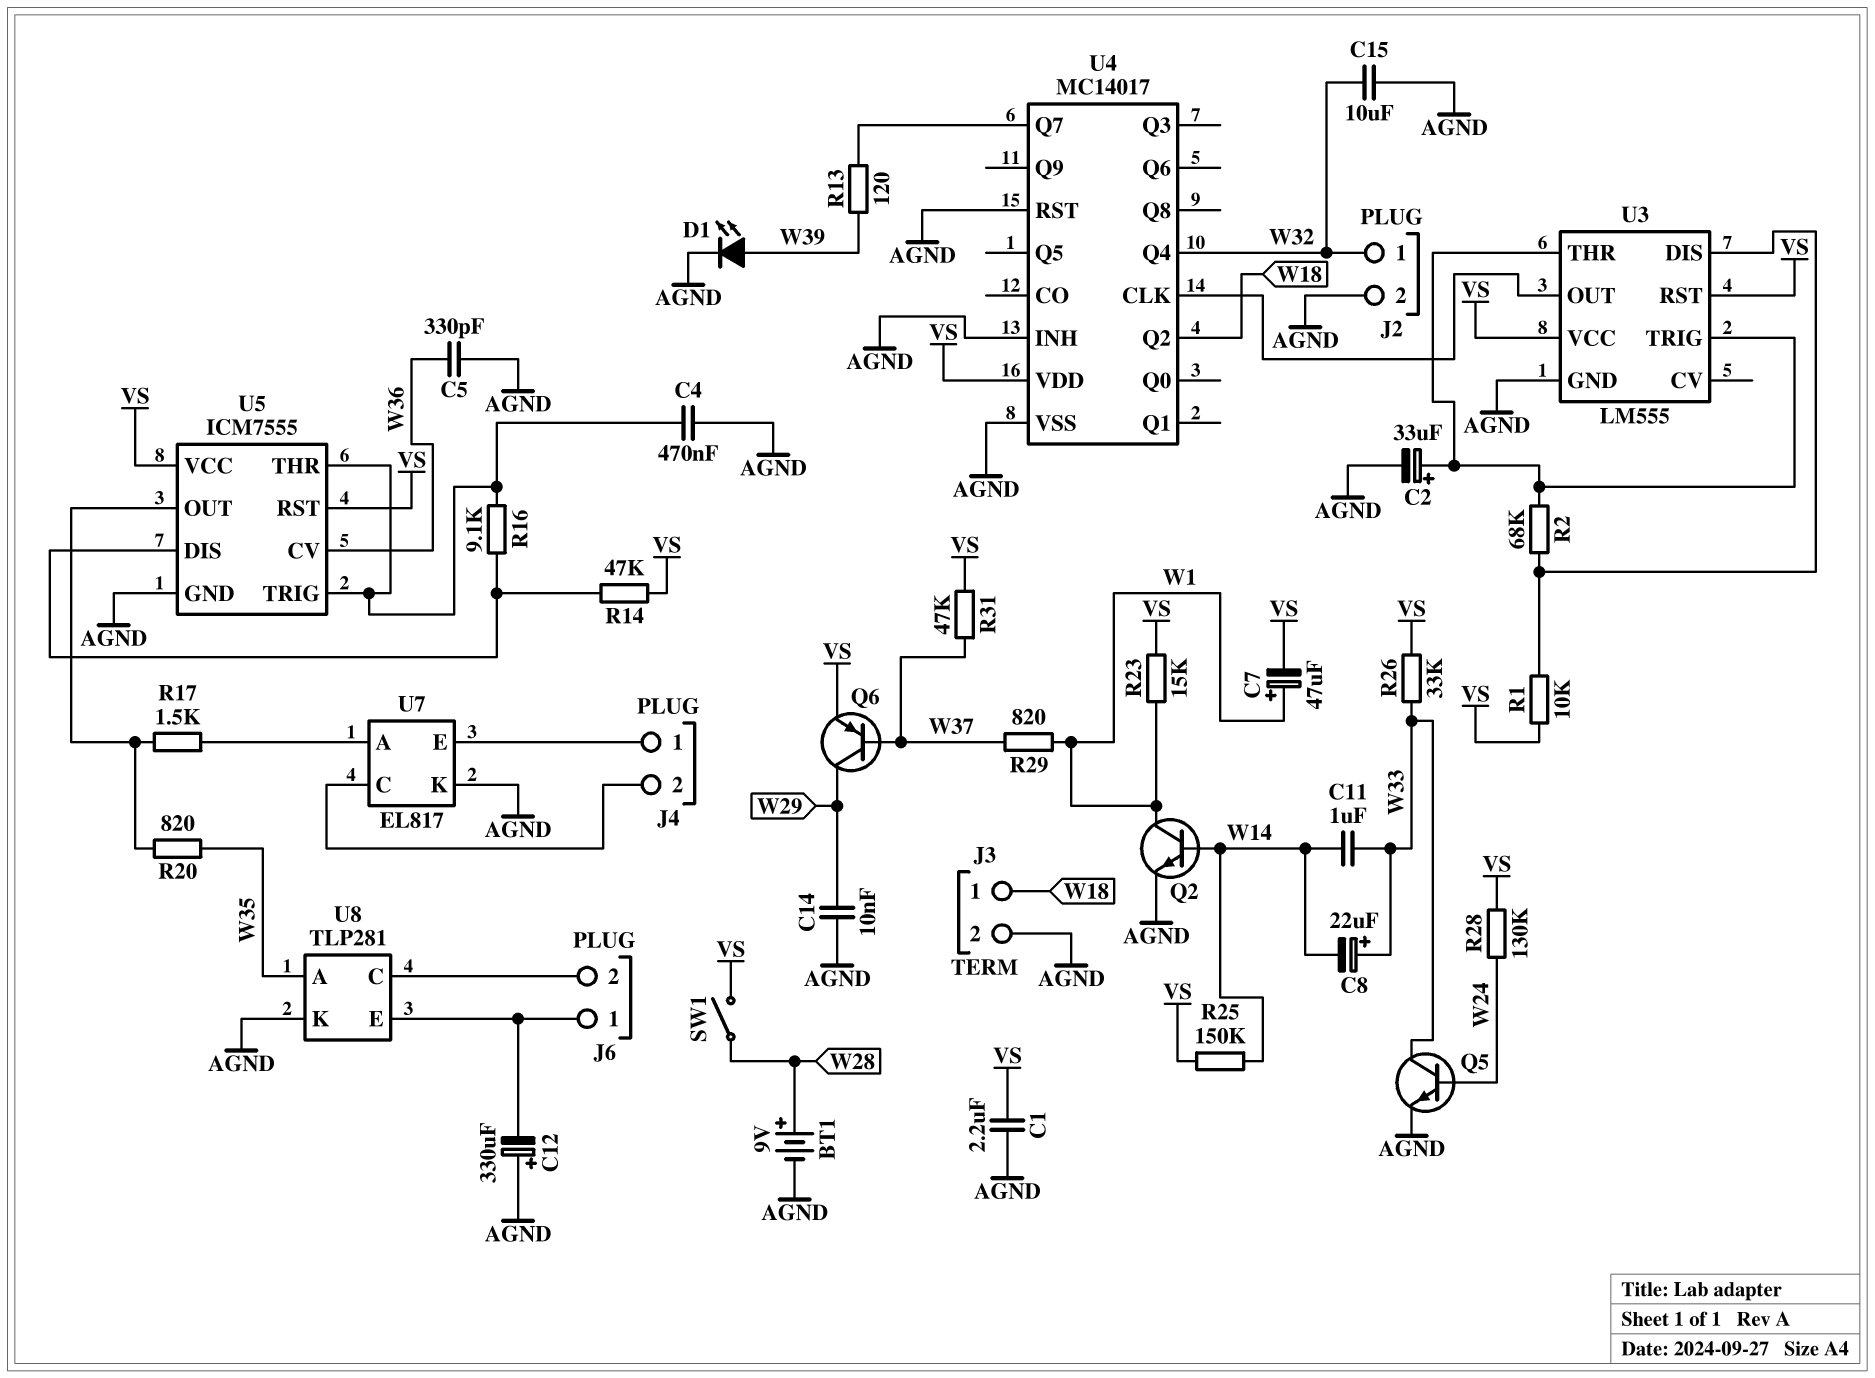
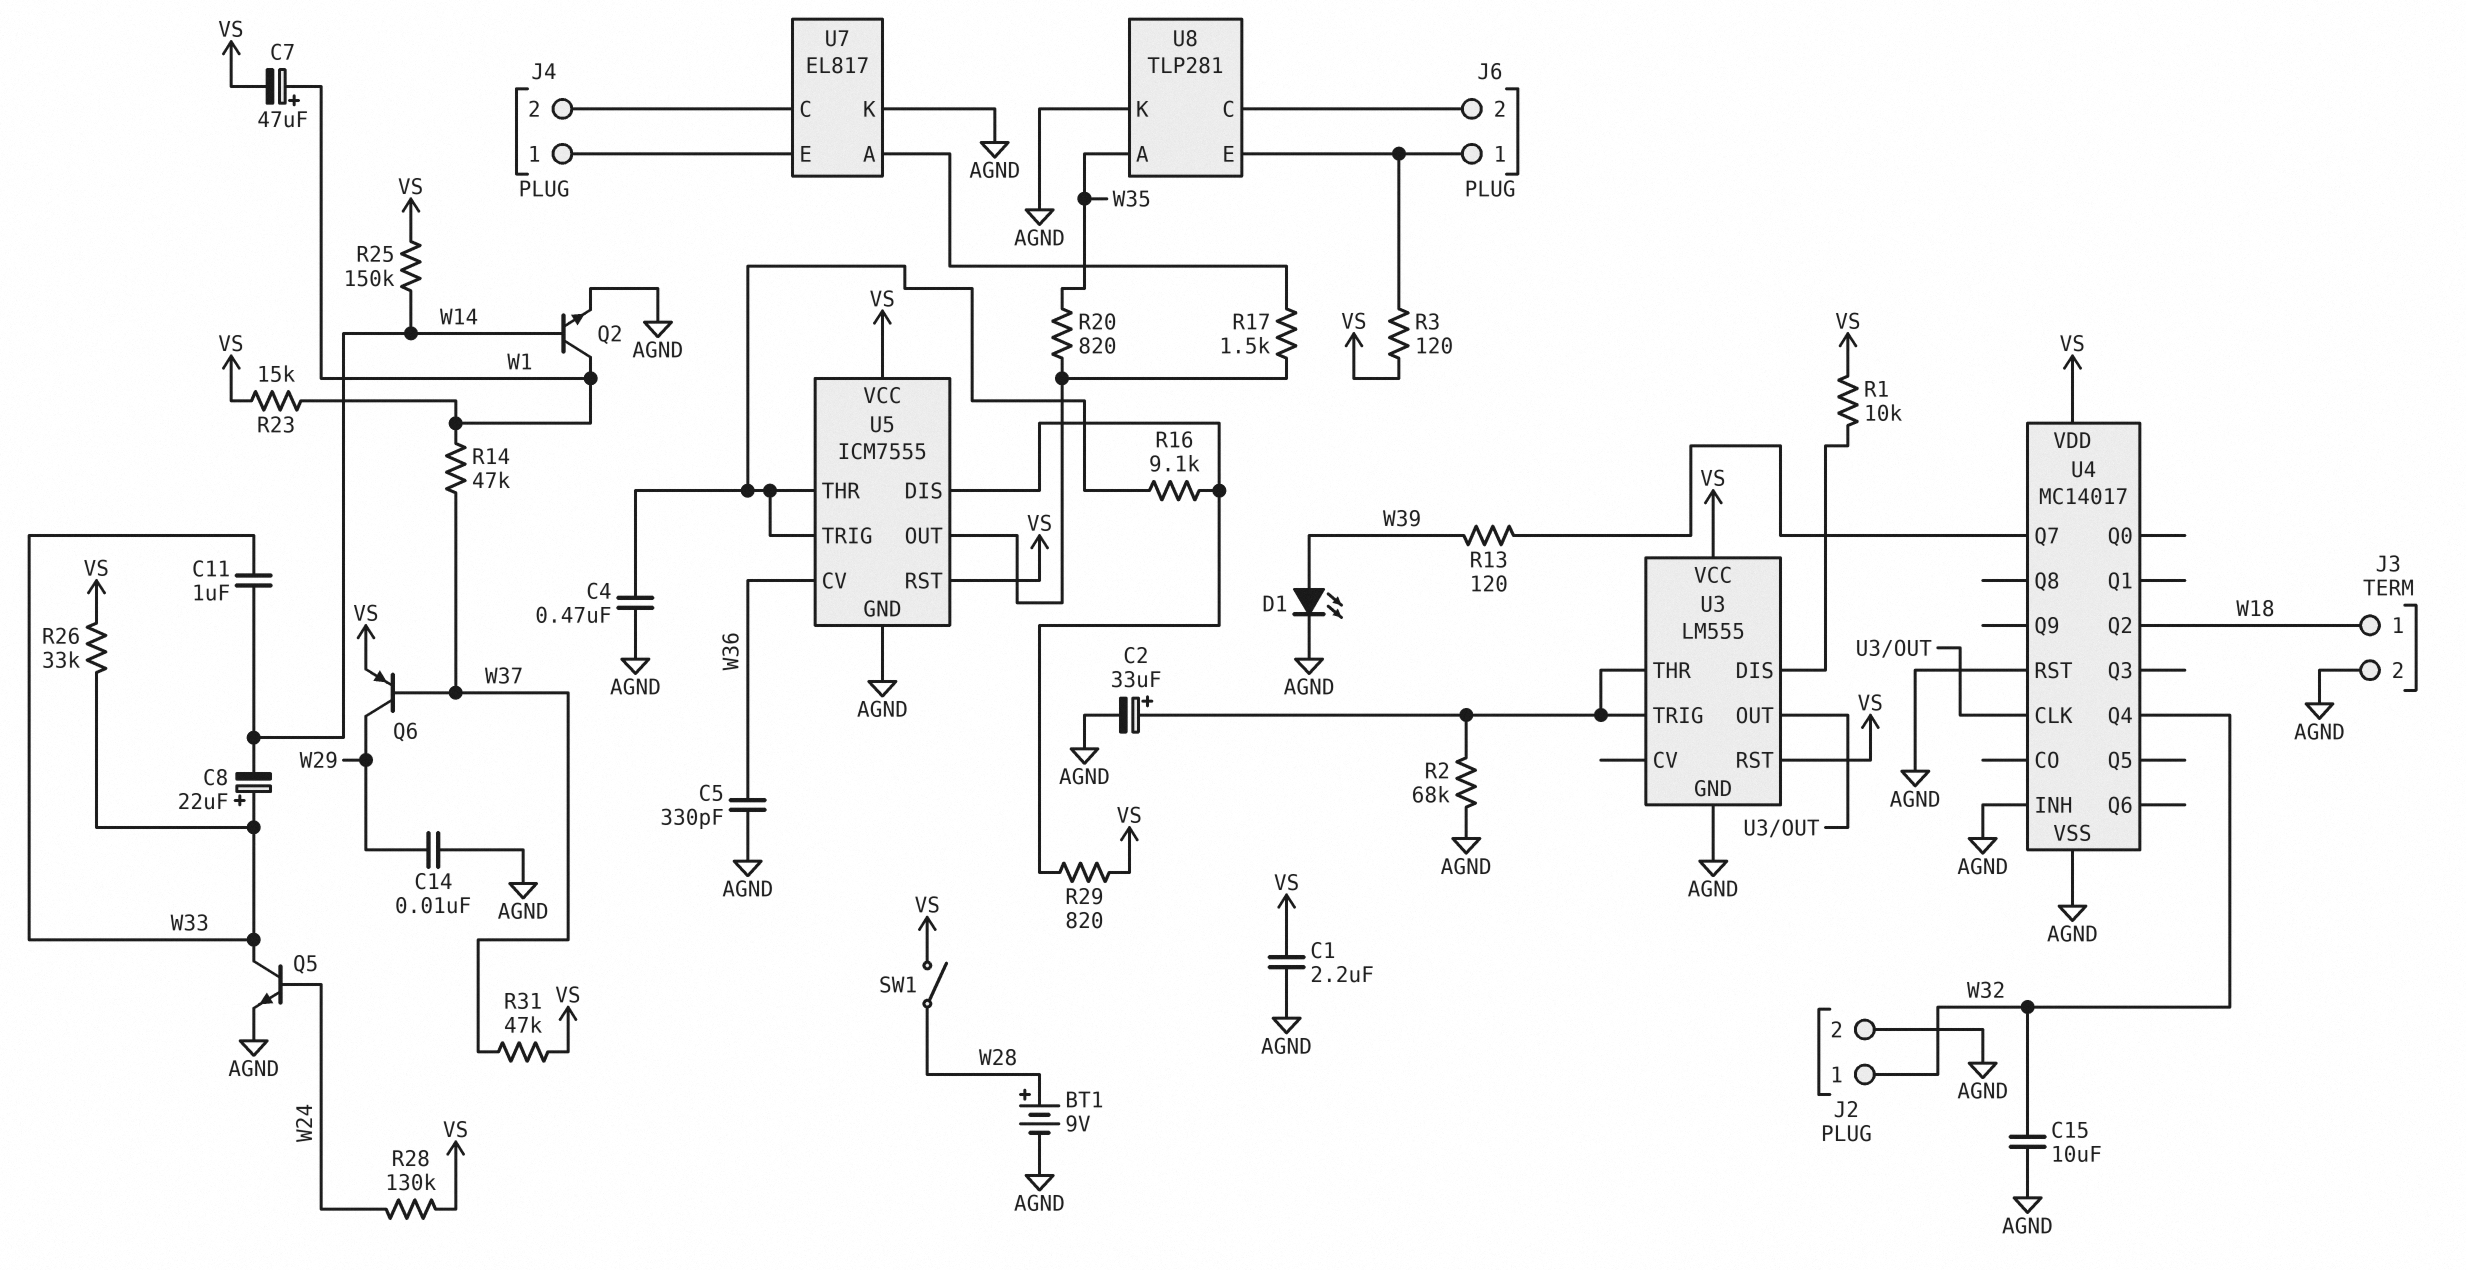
C12: 330uF (plus AGND, minus J6/1) -> none
R2: 68k (U3/DIS, U3/THR) -> 68k (AGND, U3/THR)
R3: none -> 120 (J6/1, VS)
R14: 47k (U5/DIS, VS) -> 47k (W1, W37)
R29: 820 (W1, W37) -> 820 (U5/DIS, VS)

